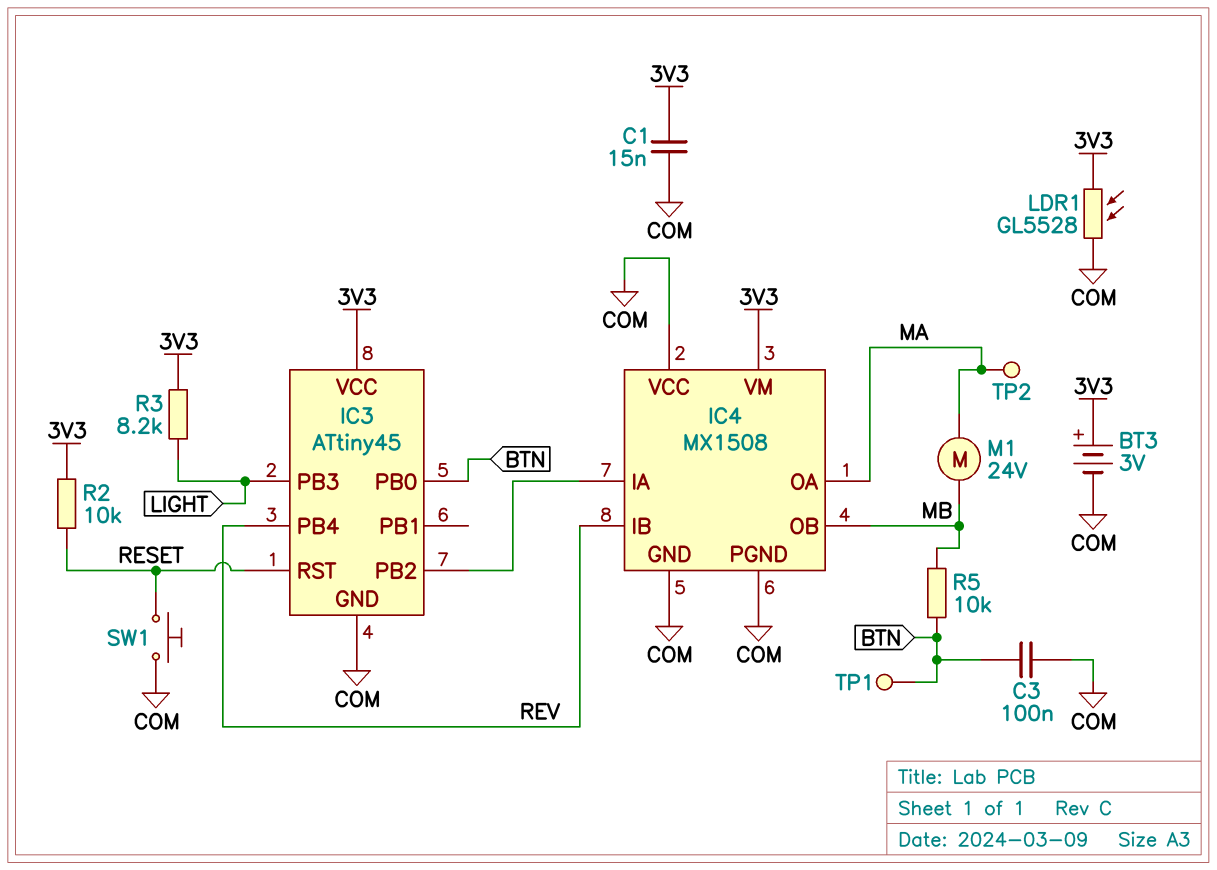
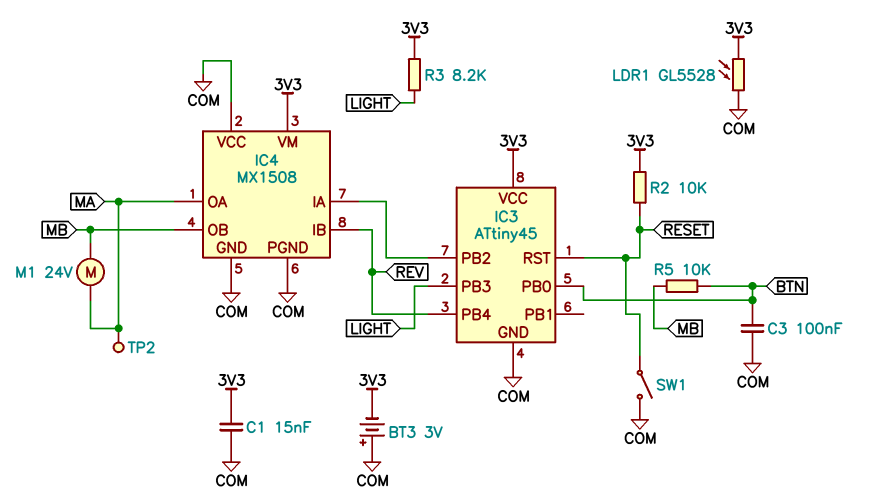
BT3: 3V (plus 3V3, minus COM) -> 3V (plus COM, minus 3V3)
SW1: button (COM, RESET) -> switch (COM, RESET)
TP1: test point (BTN) -> none

